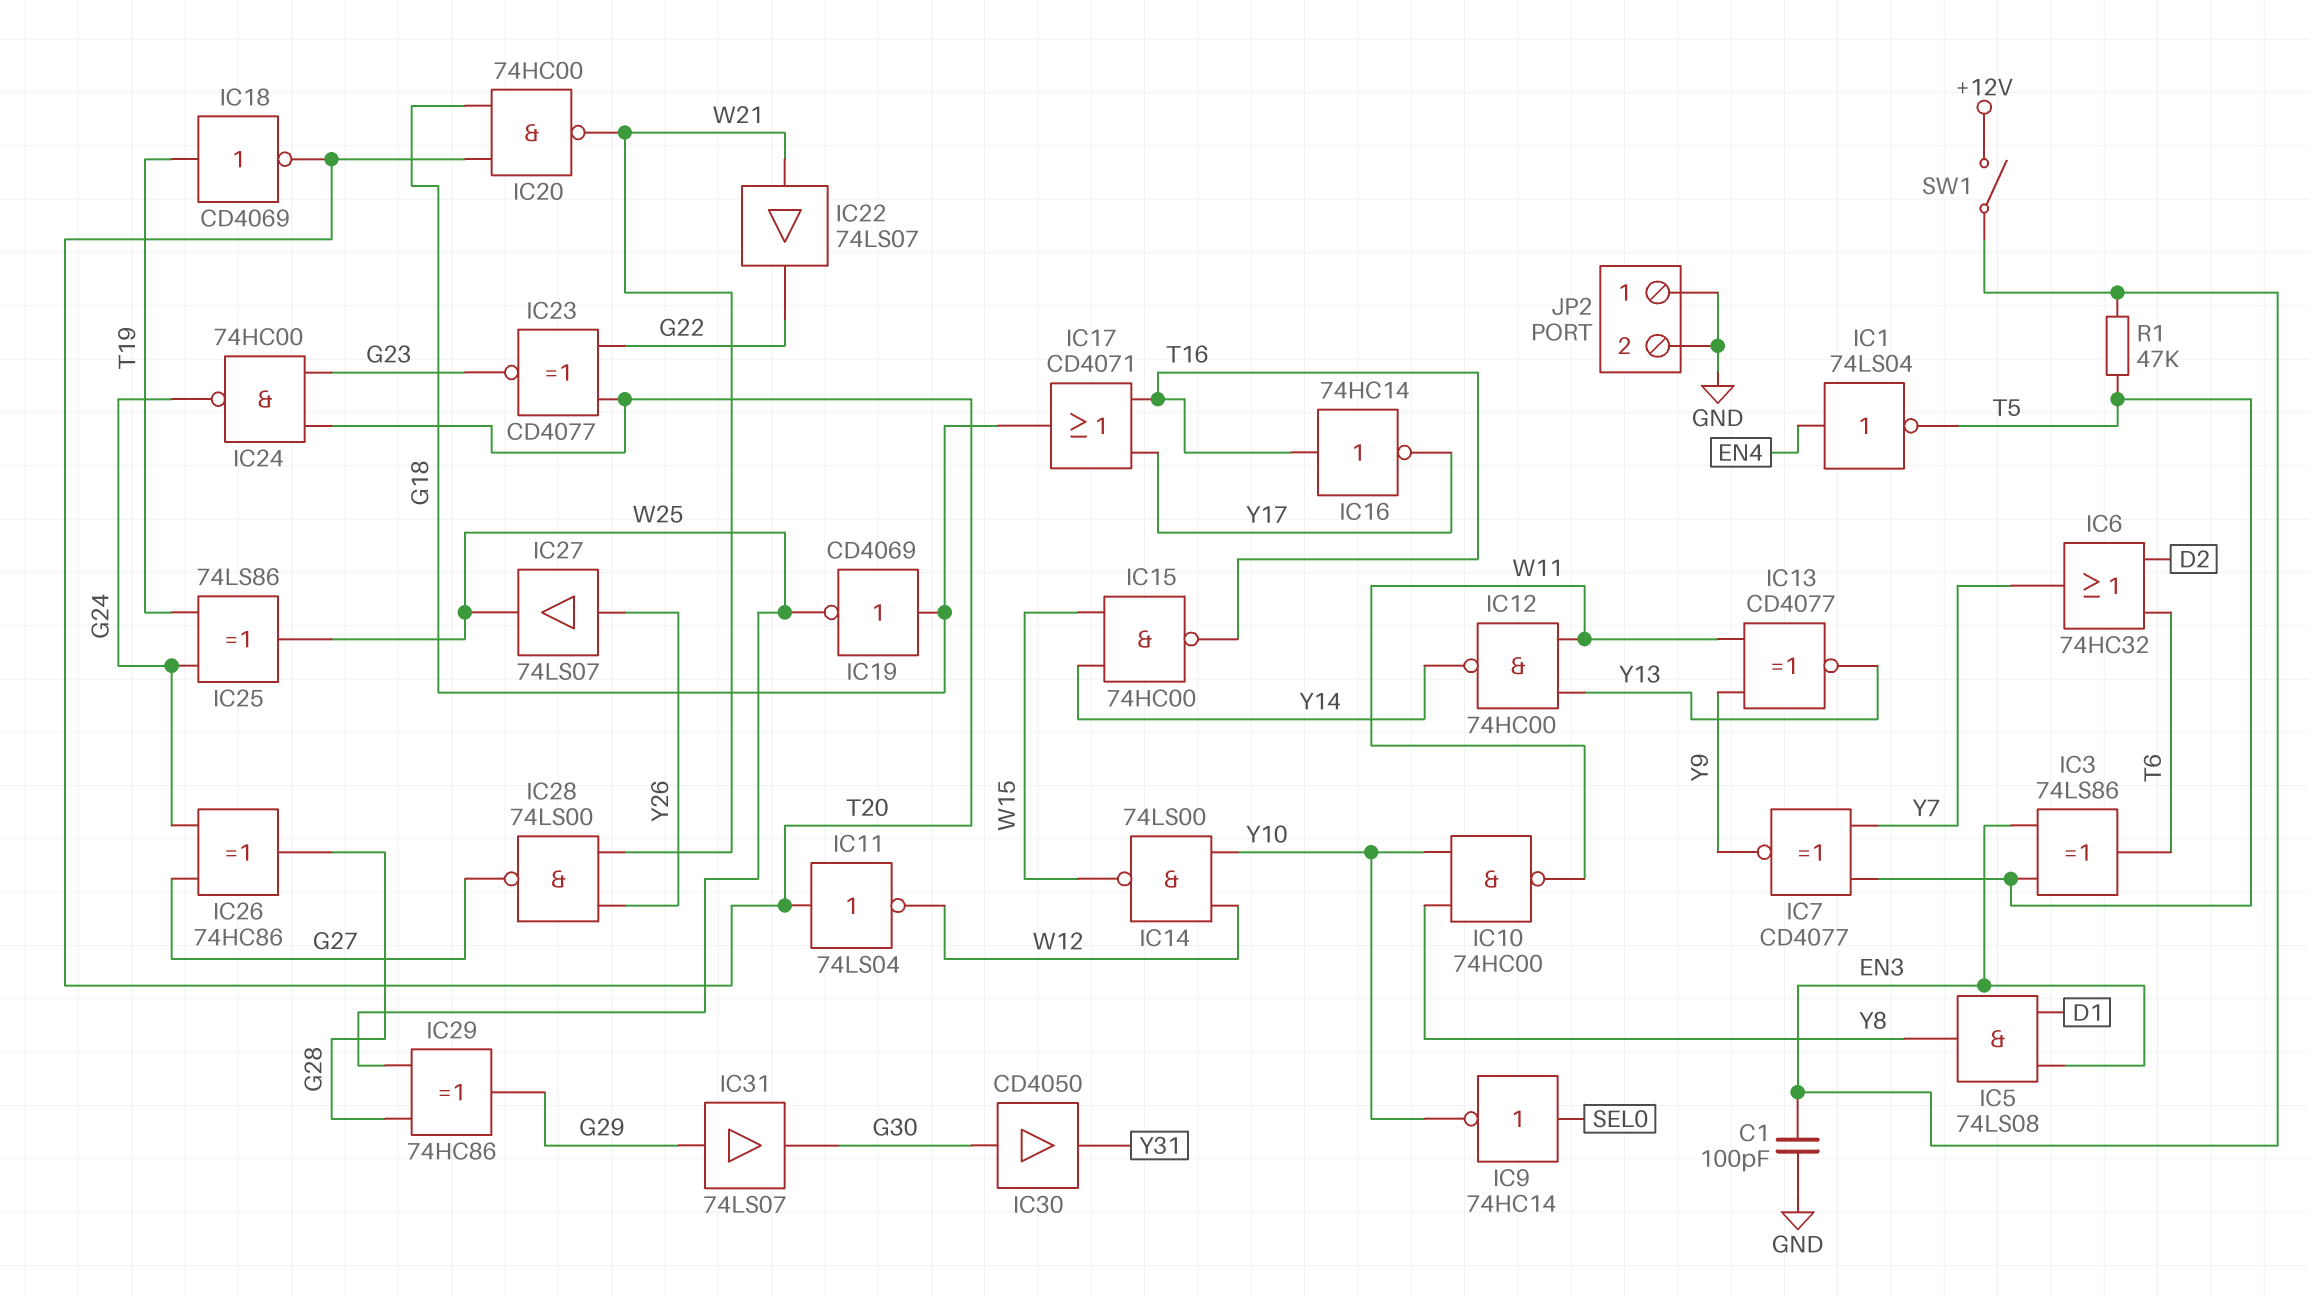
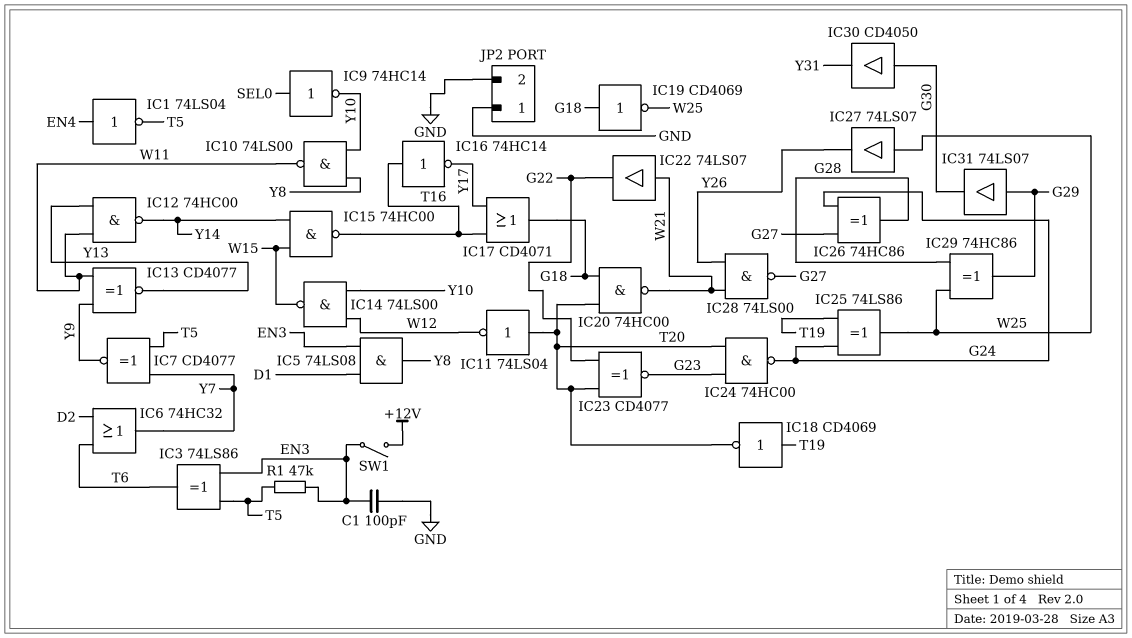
IC10: NAND 74HC00 (in Y8, in Y10, out W11) -> NAND 74LS00 (in Y8, in Y10, out W11)
IC27: buffer 74LS07 (in Y26, out W25) -> buffer 74LS07 (in W25, out Y26)

